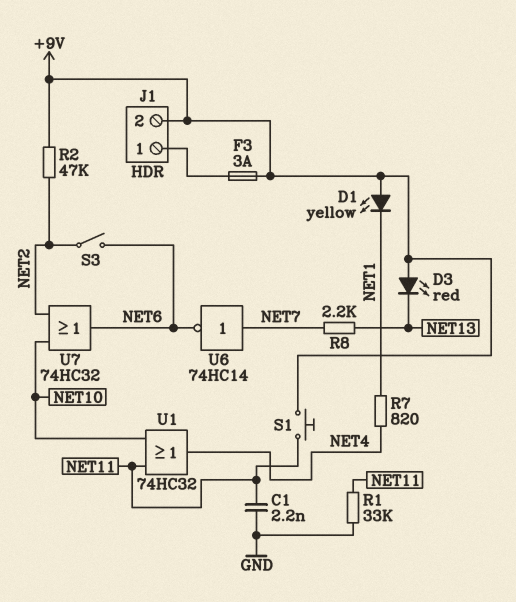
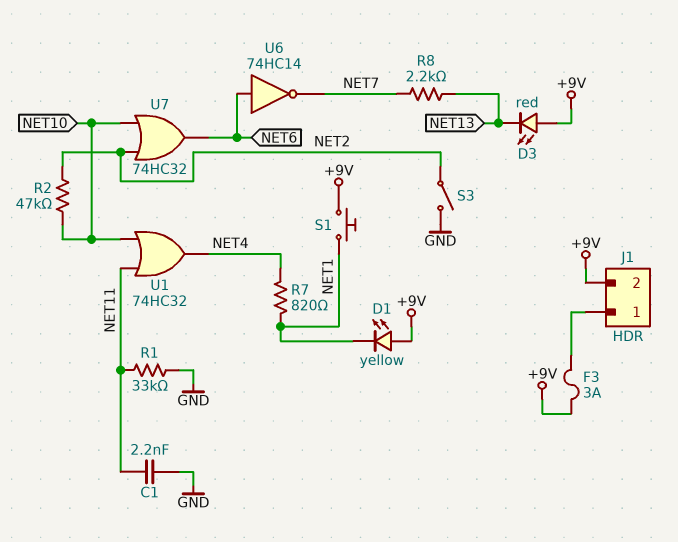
R2: 47k (+9V, NET2) -> 47k (NET2, NET10)
S1: button (+9V, NET11) -> button (+9V, NET1)
S3: switch (NET2, NET6) -> switch (GND, NET2)
U6: NOT 74HC14 (in NET7, out NET6) -> NOT 74HC14 (in NET6, out NET7)

